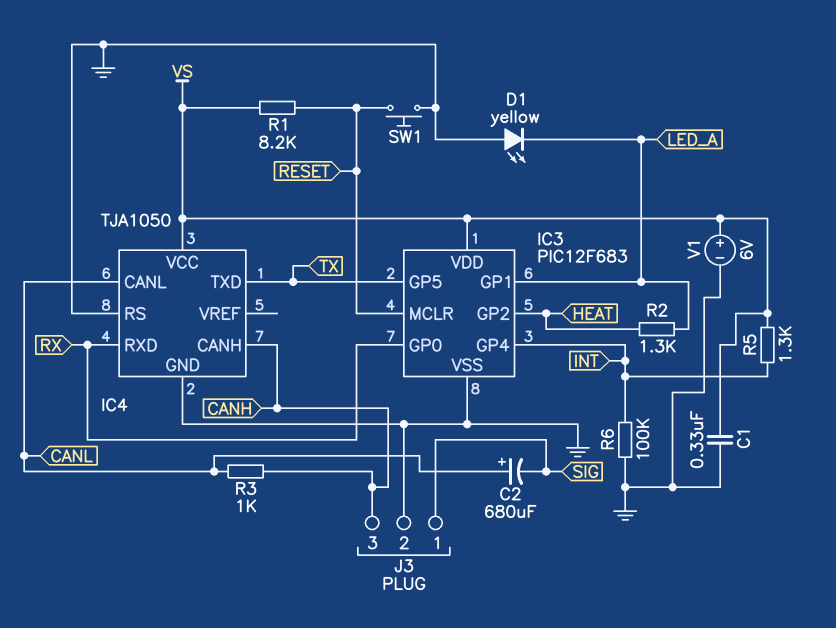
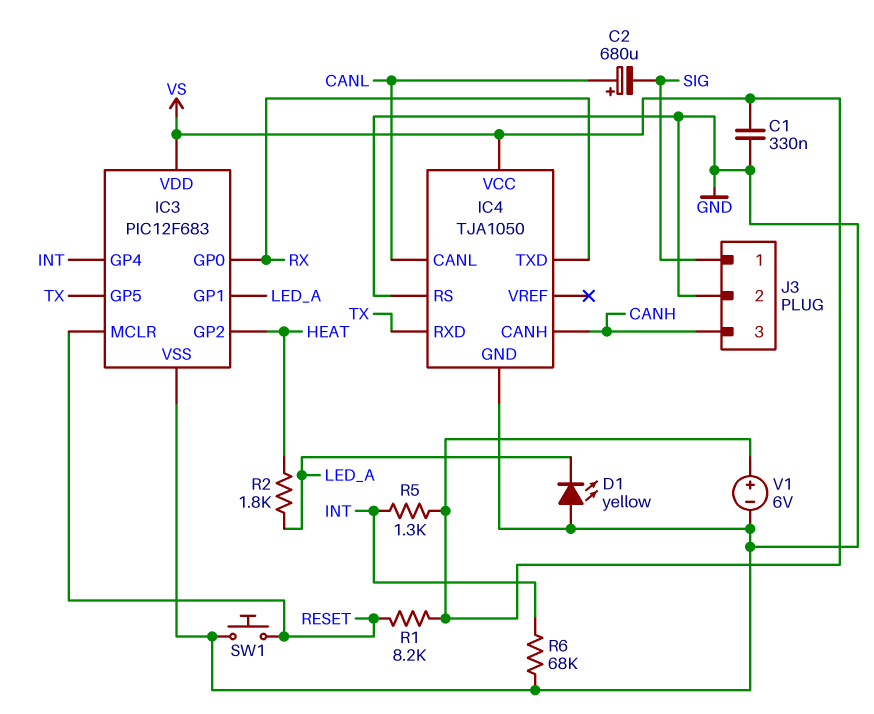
IC4 pin RXD: RX -> TX
IC4 pin TXD: TX -> RX
R2: 1.3k (HEAT, LED_A) -> 1.8k (HEAT, LED_A)
R3: 1k (CANH, CANL) -> none
R6: 100k (GND, INT) -> 68k (GND, INT)

